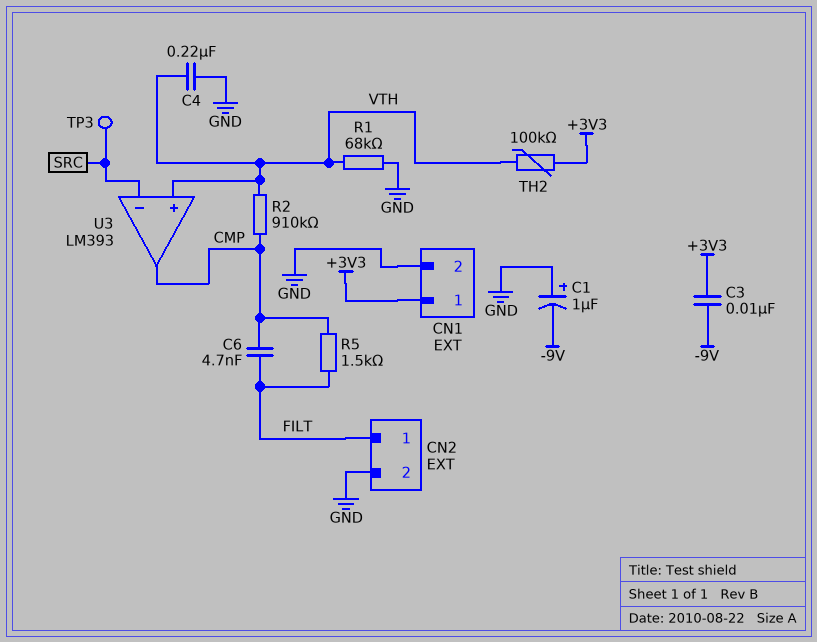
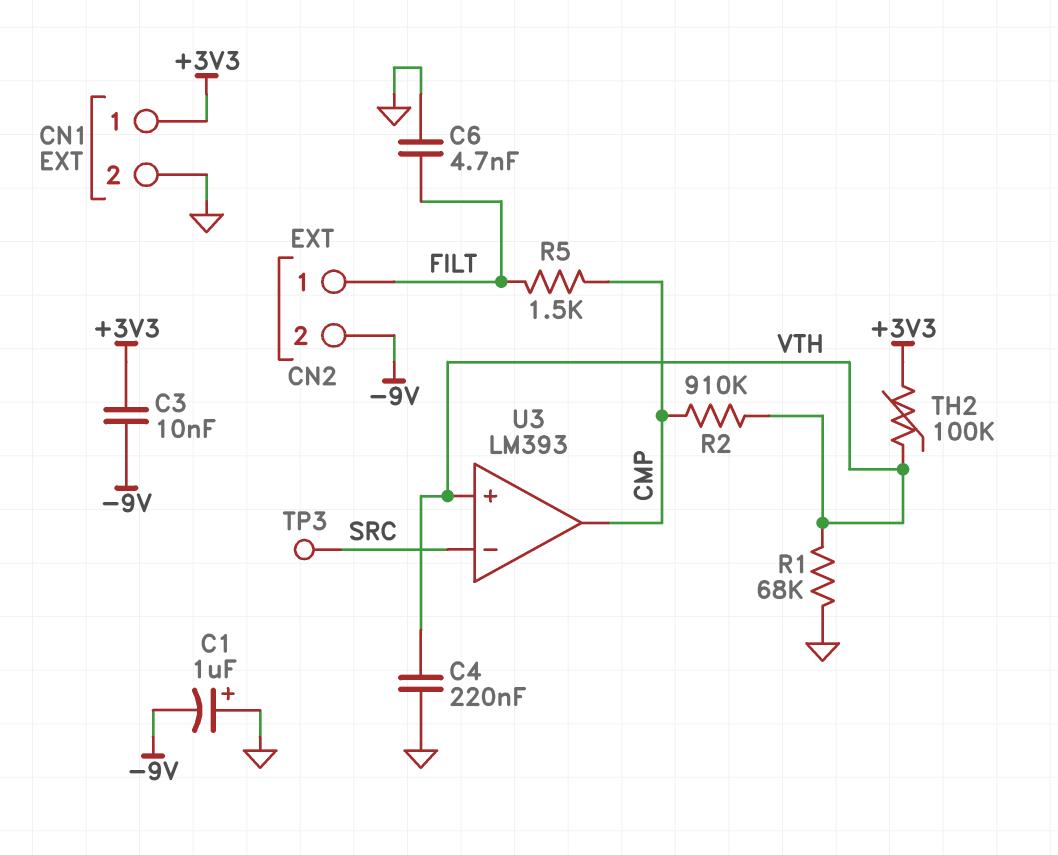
C6: 4.7nF (CMP, FILT) -> 4.7nF (FILT, GND)
CN2 pin 2: GND -> -9V

